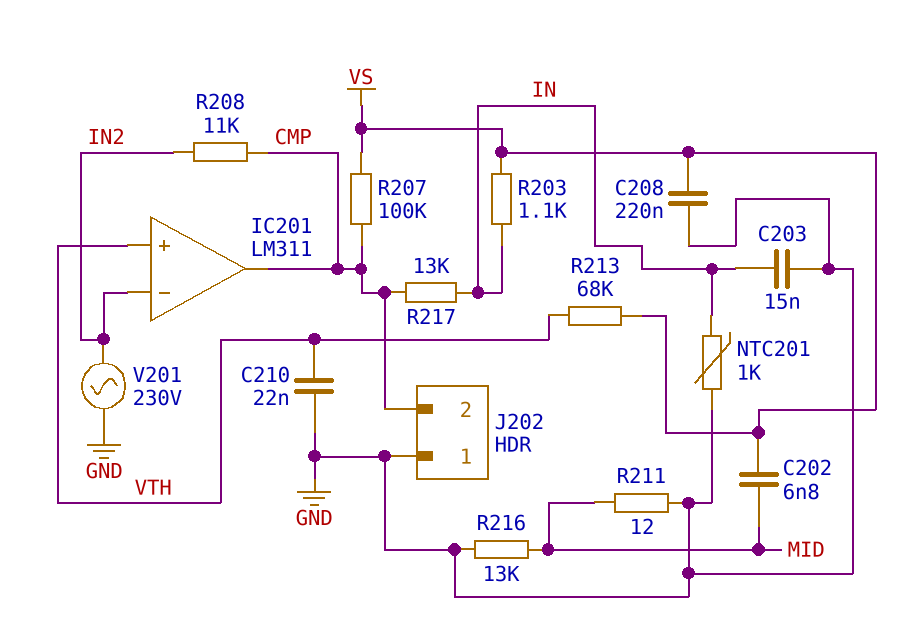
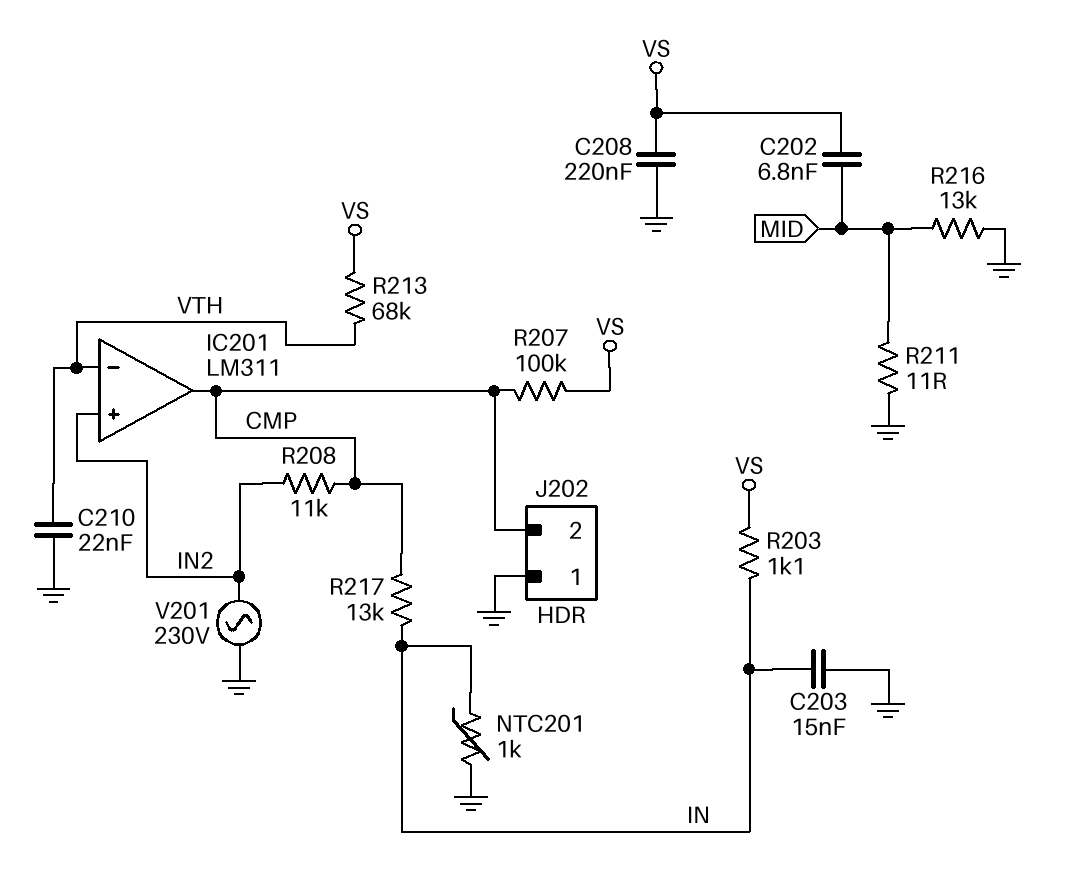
IC201 pin in+: VTH -> IN2
IC201 pin in-: IN2 -> VTH
R211: 12 (GND, MID) -> 11 (GND, MID)

